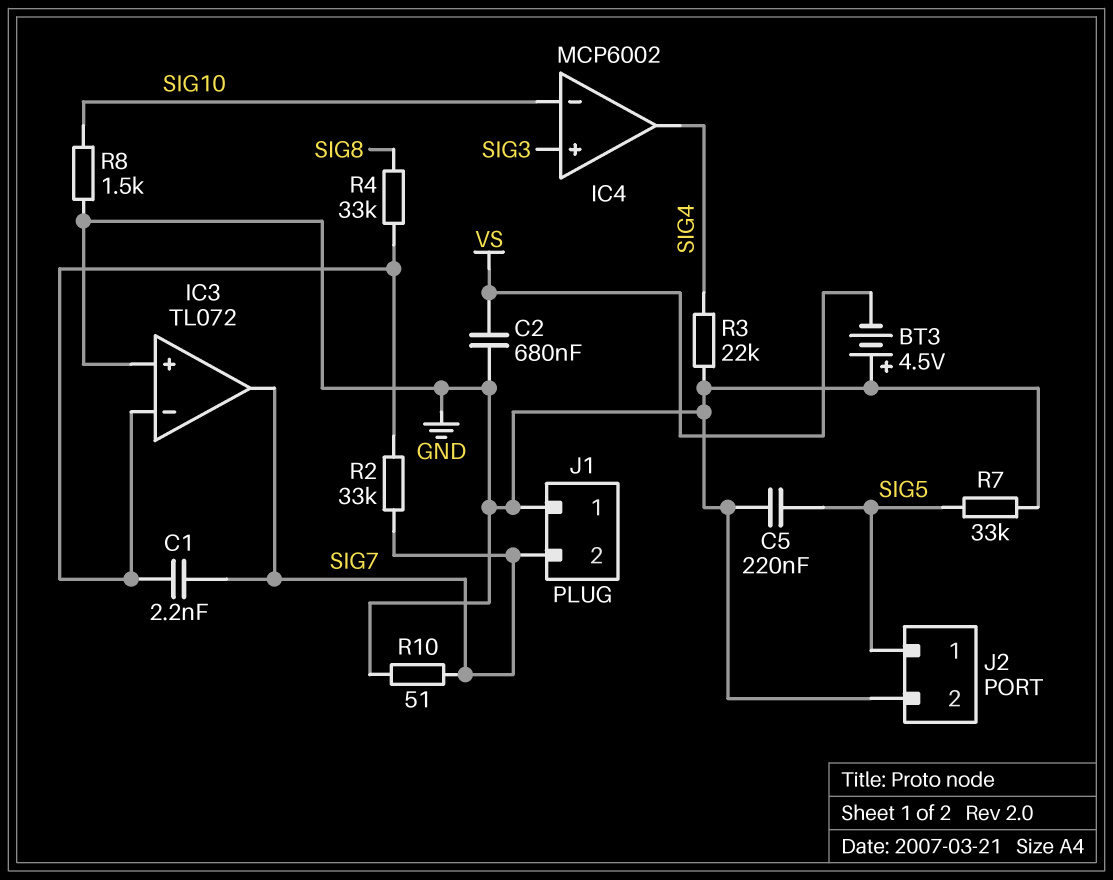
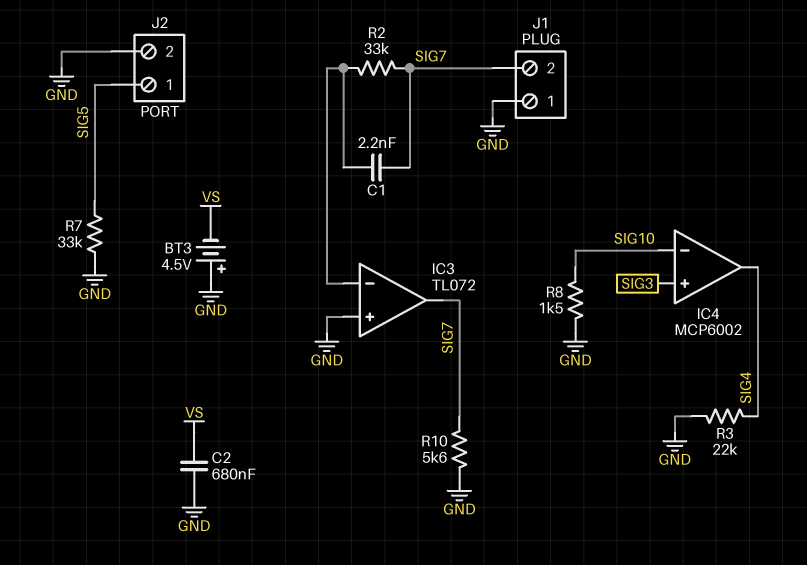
C5: 220nF (GND, SIG5) -> none
R4: 33k (IC3/in-, SIG8) -> none
R10: 51 (GND, SIG7) -> 5.6k (GND, SIG7)

